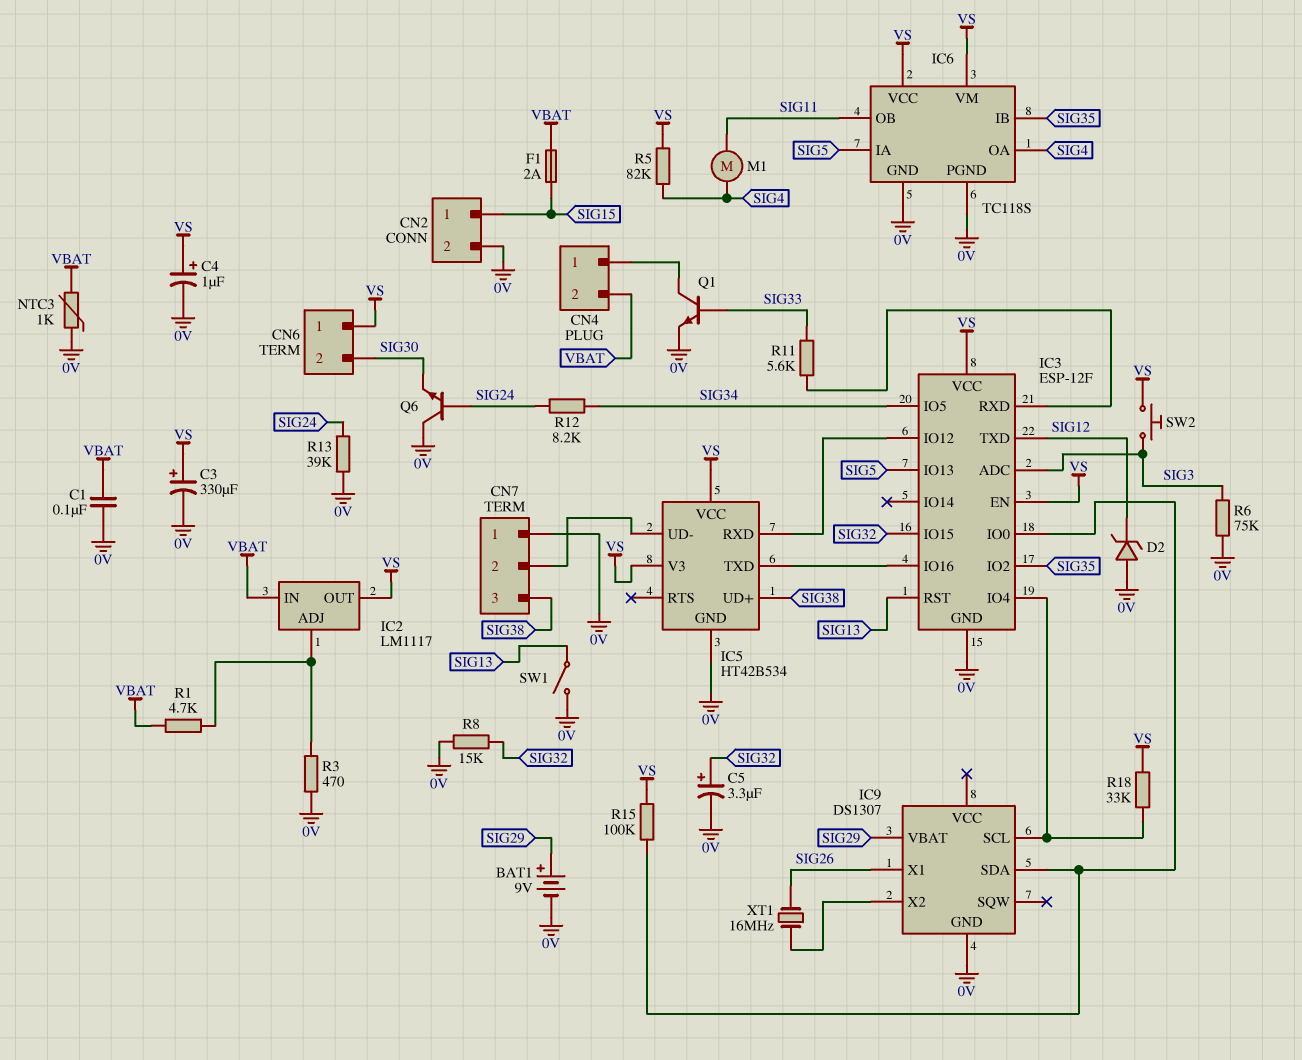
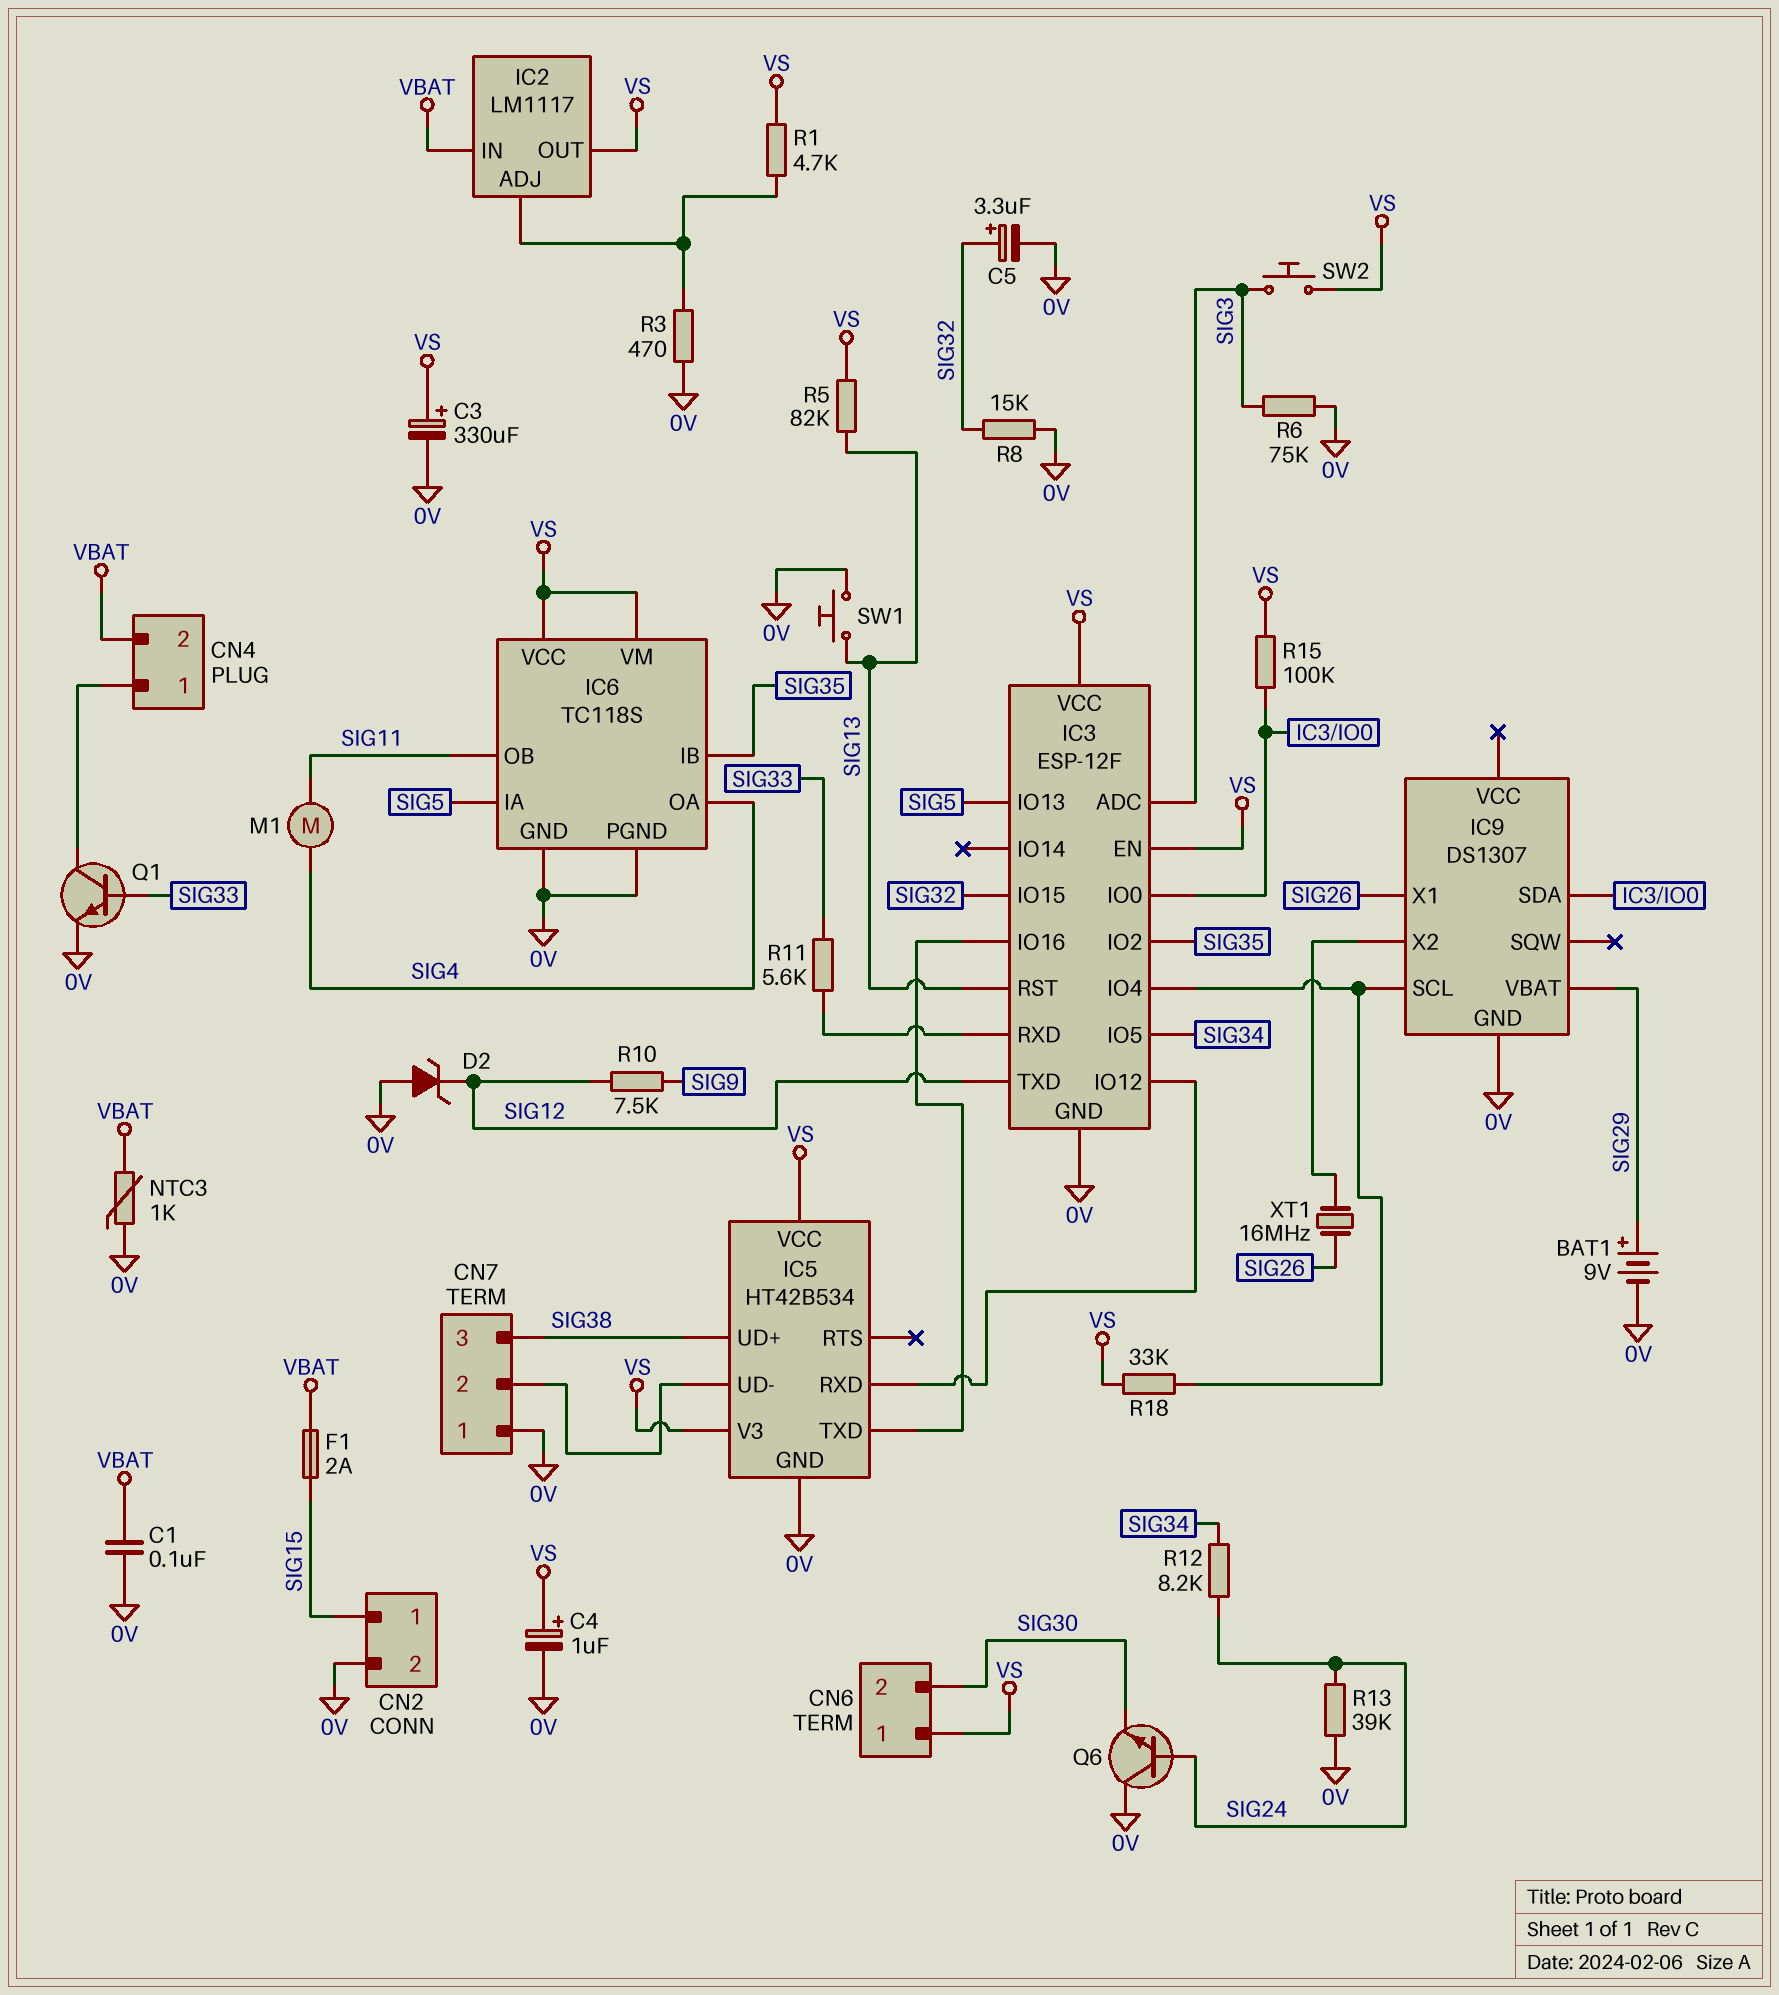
R1: 4.7k (IC2/ADJ, VBAT) -> 4.7k (IC2/ADJ, VS)
R5: 82k (SIG4, VS) -> 82k (SIG13, VS)
R10: none -> 7.5k (SIG9, SIG12)
SW1: switch (0V, SIG13) -> button (0V, SIG13)

